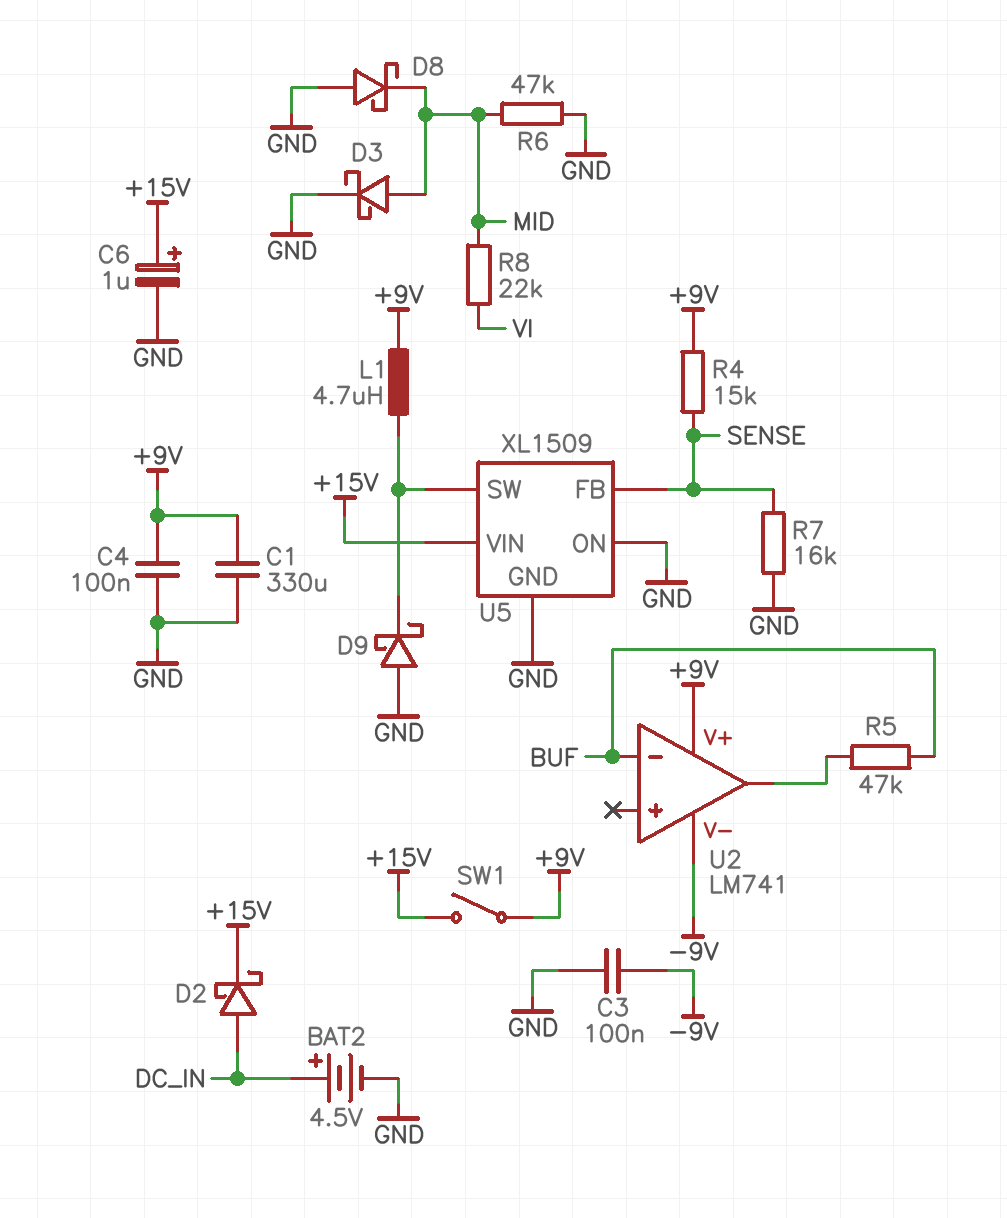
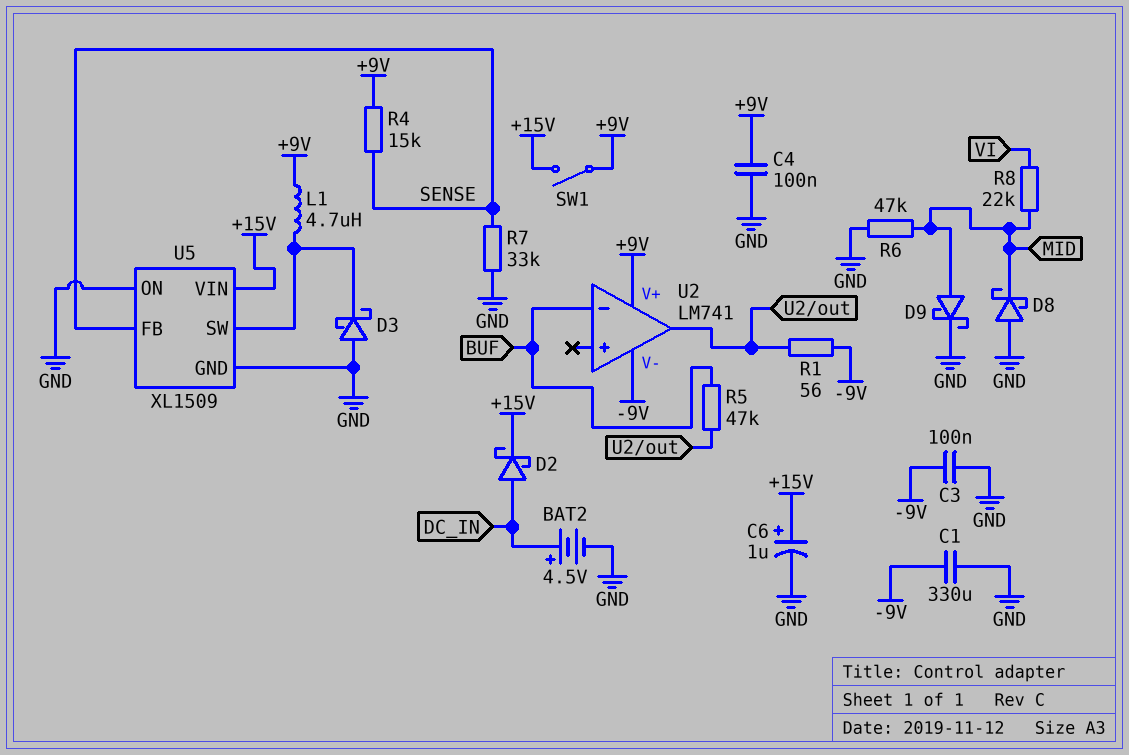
C1: 330uF (+9V, GND) -> 330uF (-9V, GND)
D3: schottky (A MID, K GND) -> schottky (A GND, K U5/SW)
D9: schottky (A GND, K U5/SW) -> schottky (A MID, K GND)
R1: none -> 56 (-9V, U2/out)
R7: 16k (GND, SENSE) -> 33k (GND, SENSE)

